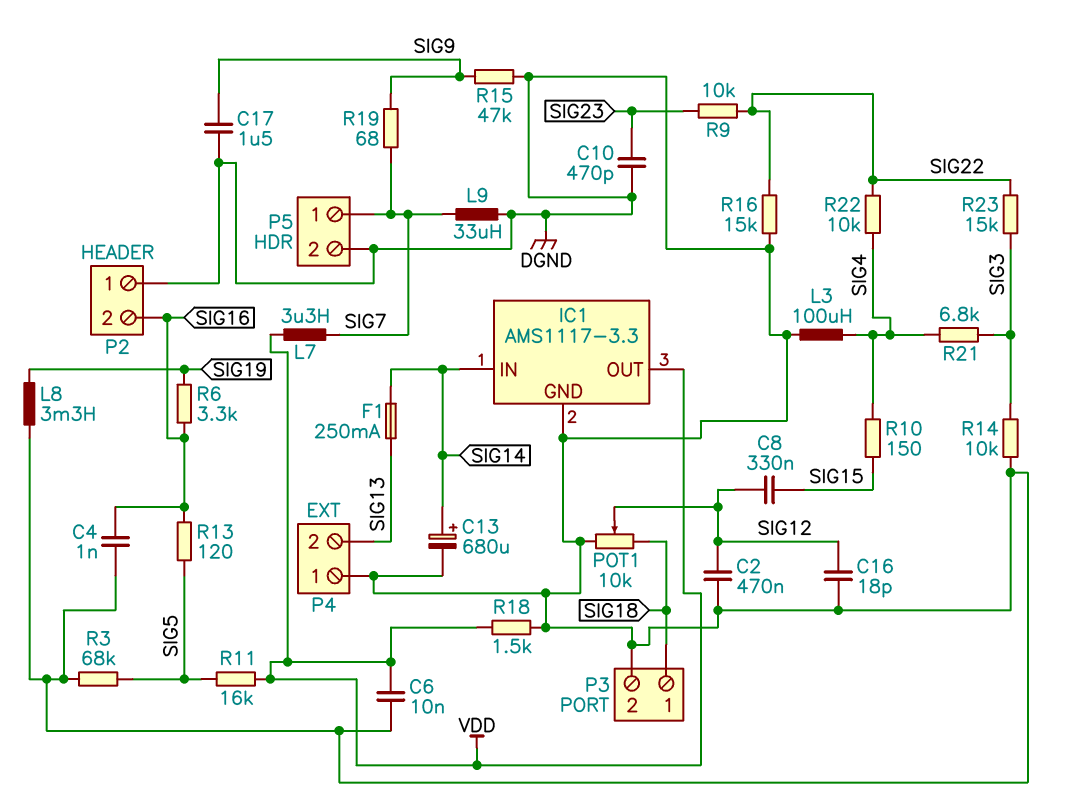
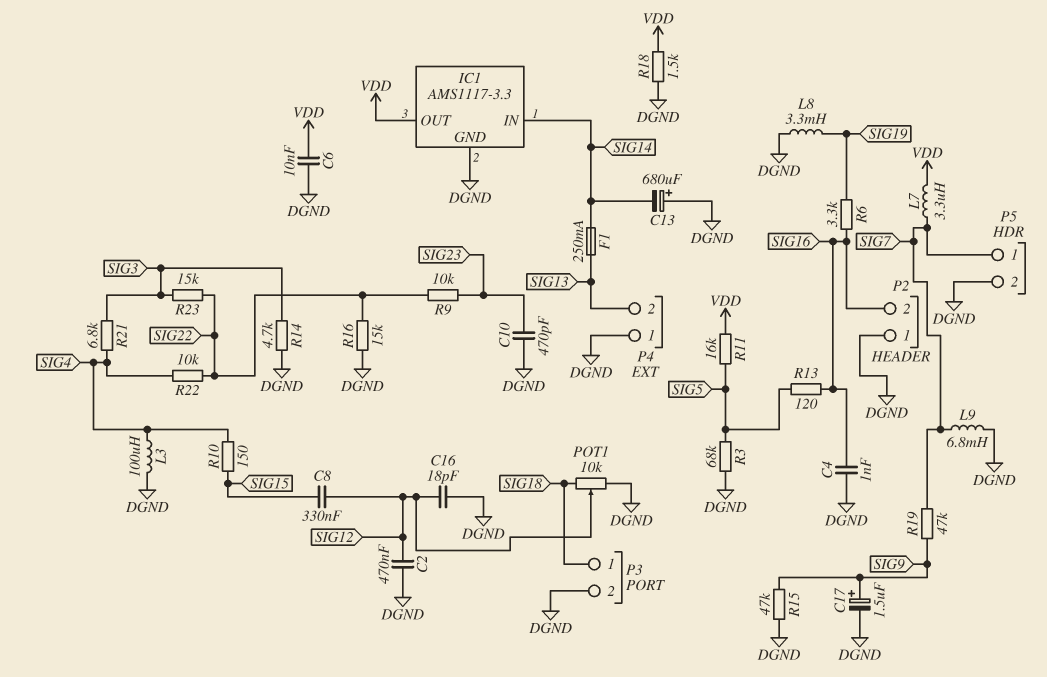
C13: 680uF (plus SIG14, minus DGND) -> 680uF (plus DGND, minus SIG14)
C17: 1.5uF (DGND, SIG9) -> 1.5uF (plus SIG9, minus DGND)
L9: 33uH (DGND, SIG7) -> 6.8mH (DGND, SIG7)
R14: 10k (DGND, SIG3) -> 4.7k (DGND, SIG3)
R19: 68 (SIG7, SIG9) -> 47k (SIG7, SIG9)

